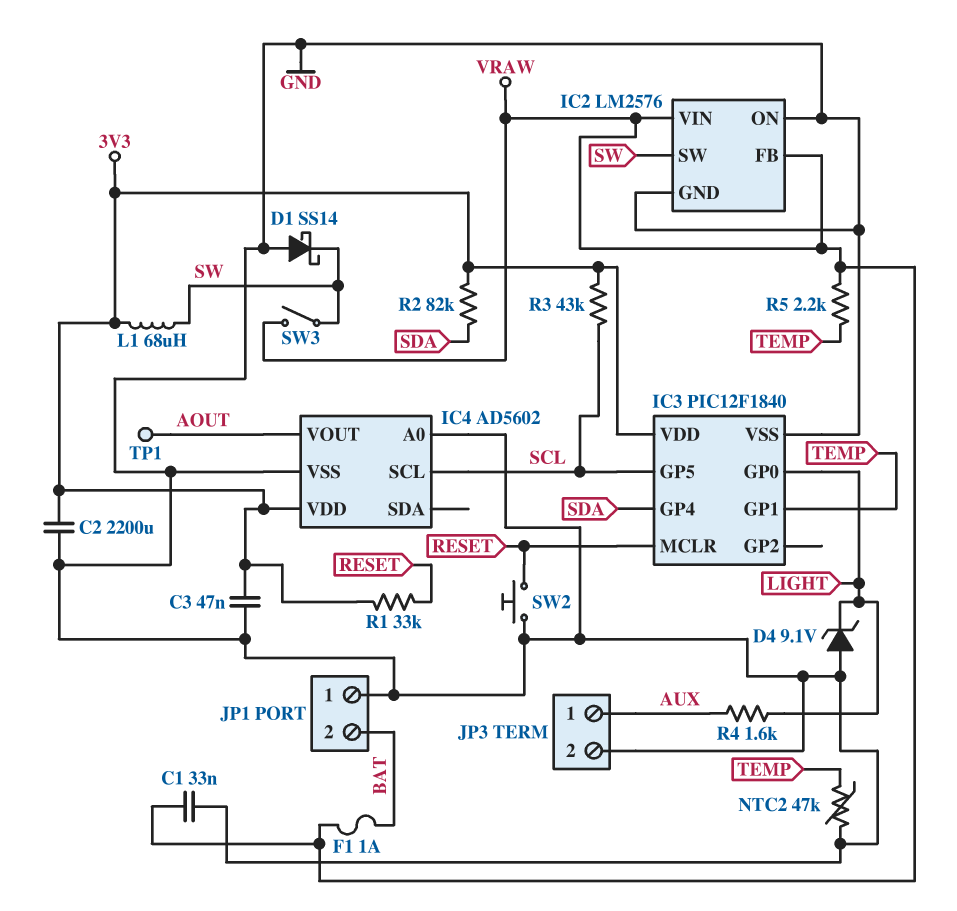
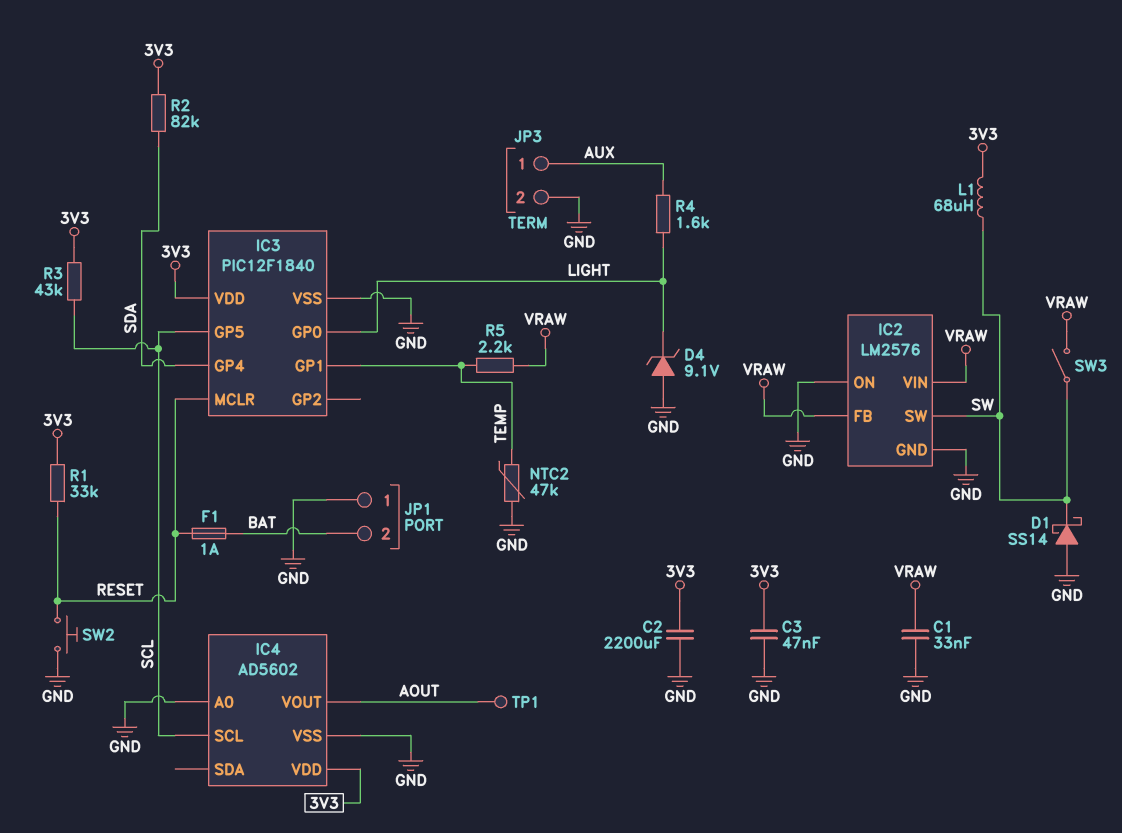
F1: 1A (BAT, VRAW) -> 1A (BAT, RESET)

